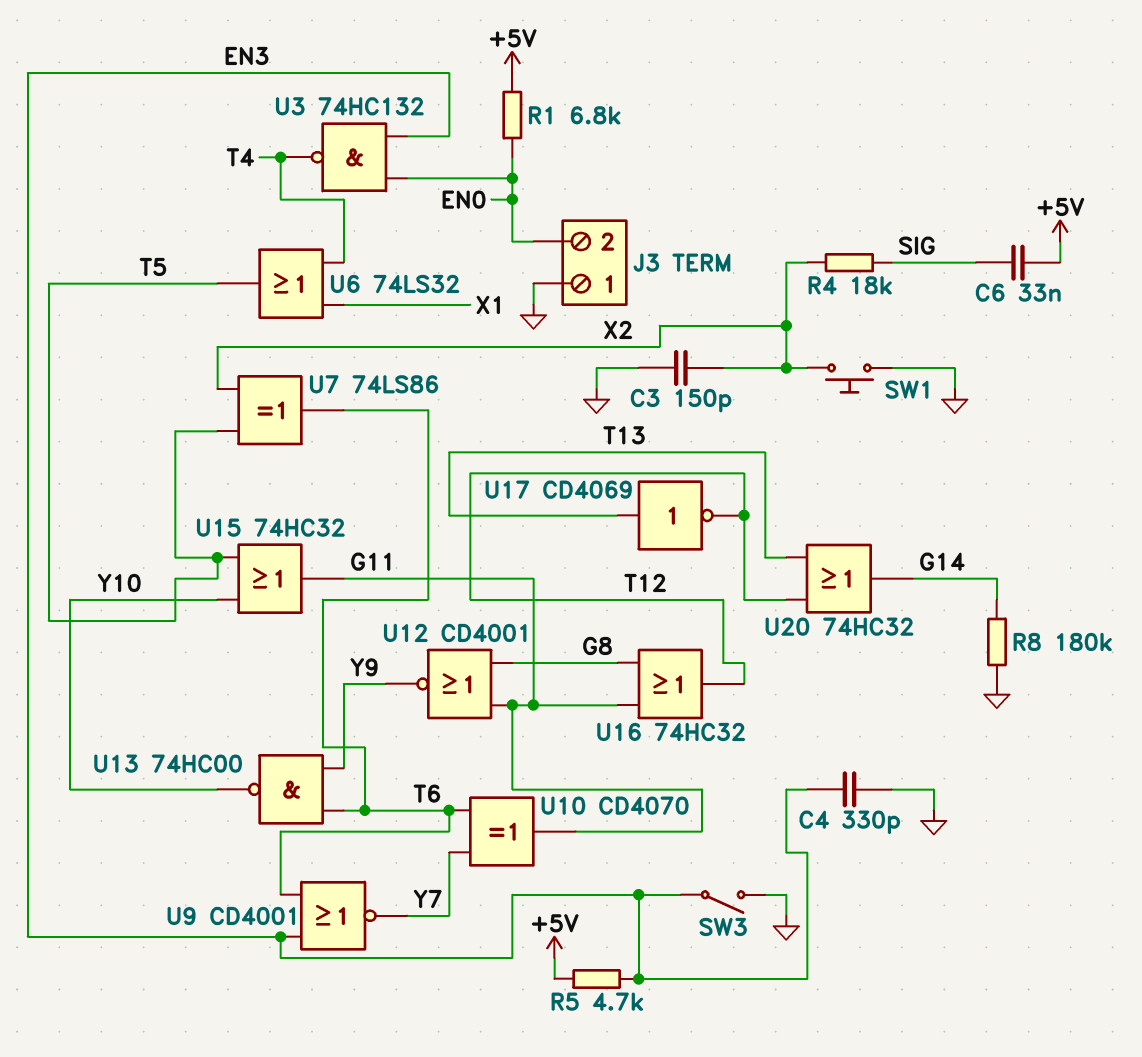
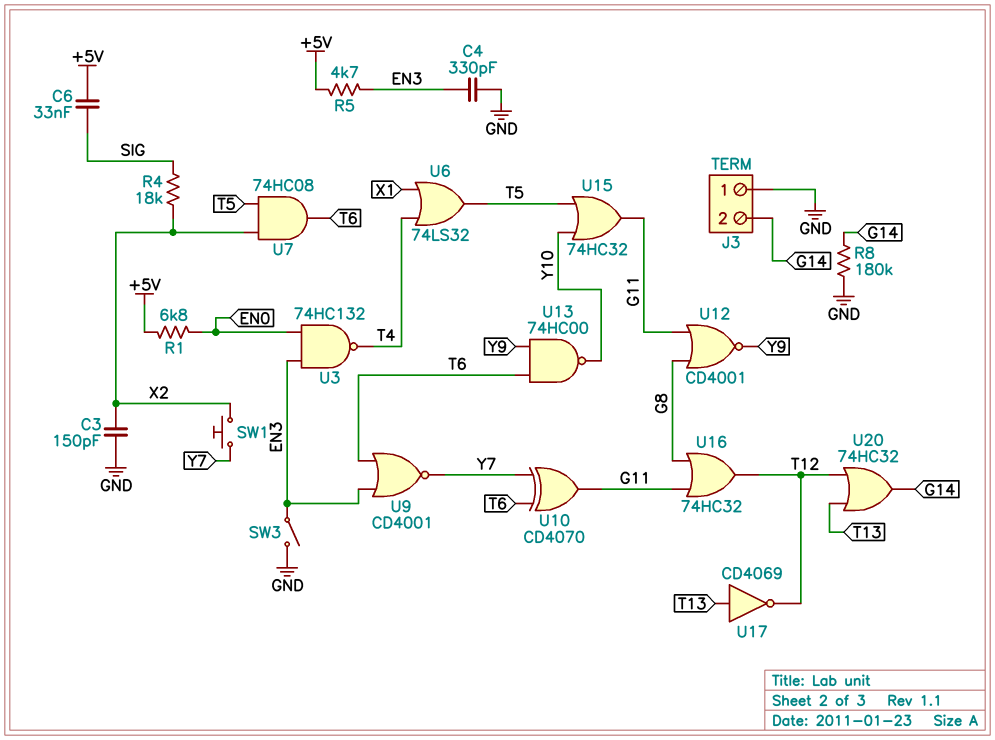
J3 pin 2: EN0 -> G14
SW1: button (GND, X2) -> button (X2, Y7)
U7: XOR 74LS86 (in T5, in X2, out T6) -> AND 74HC08 (in T5, in X2, out T6)

